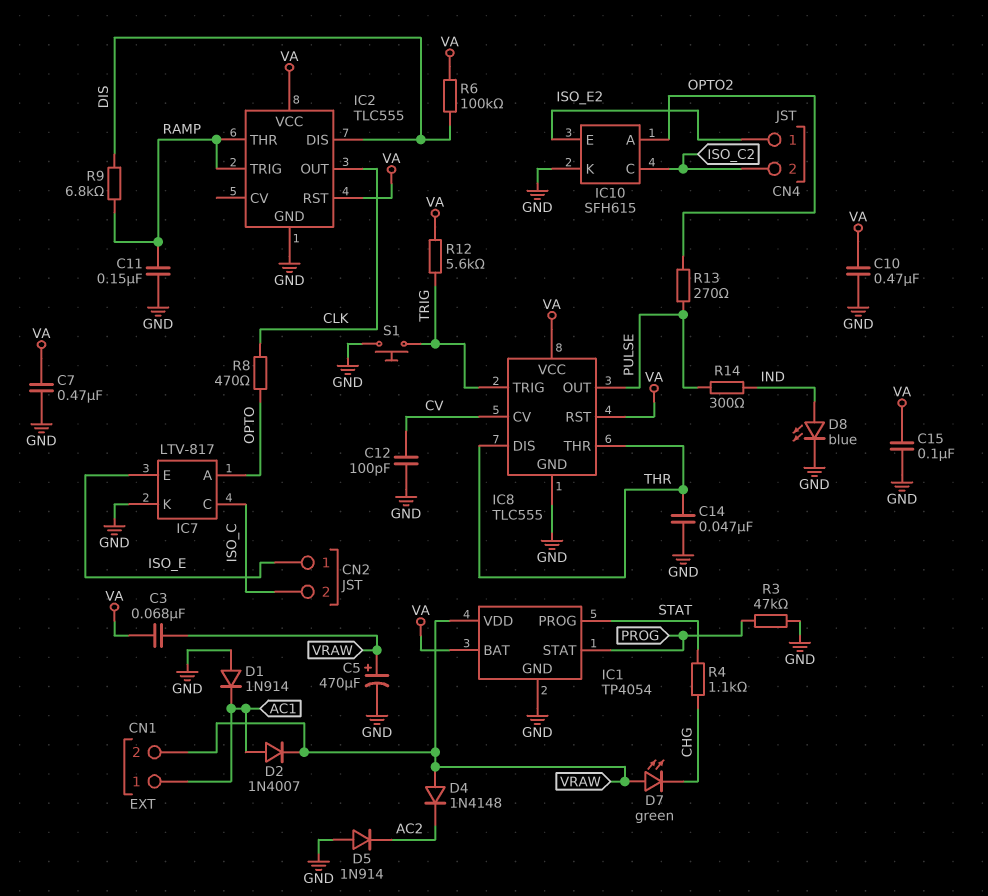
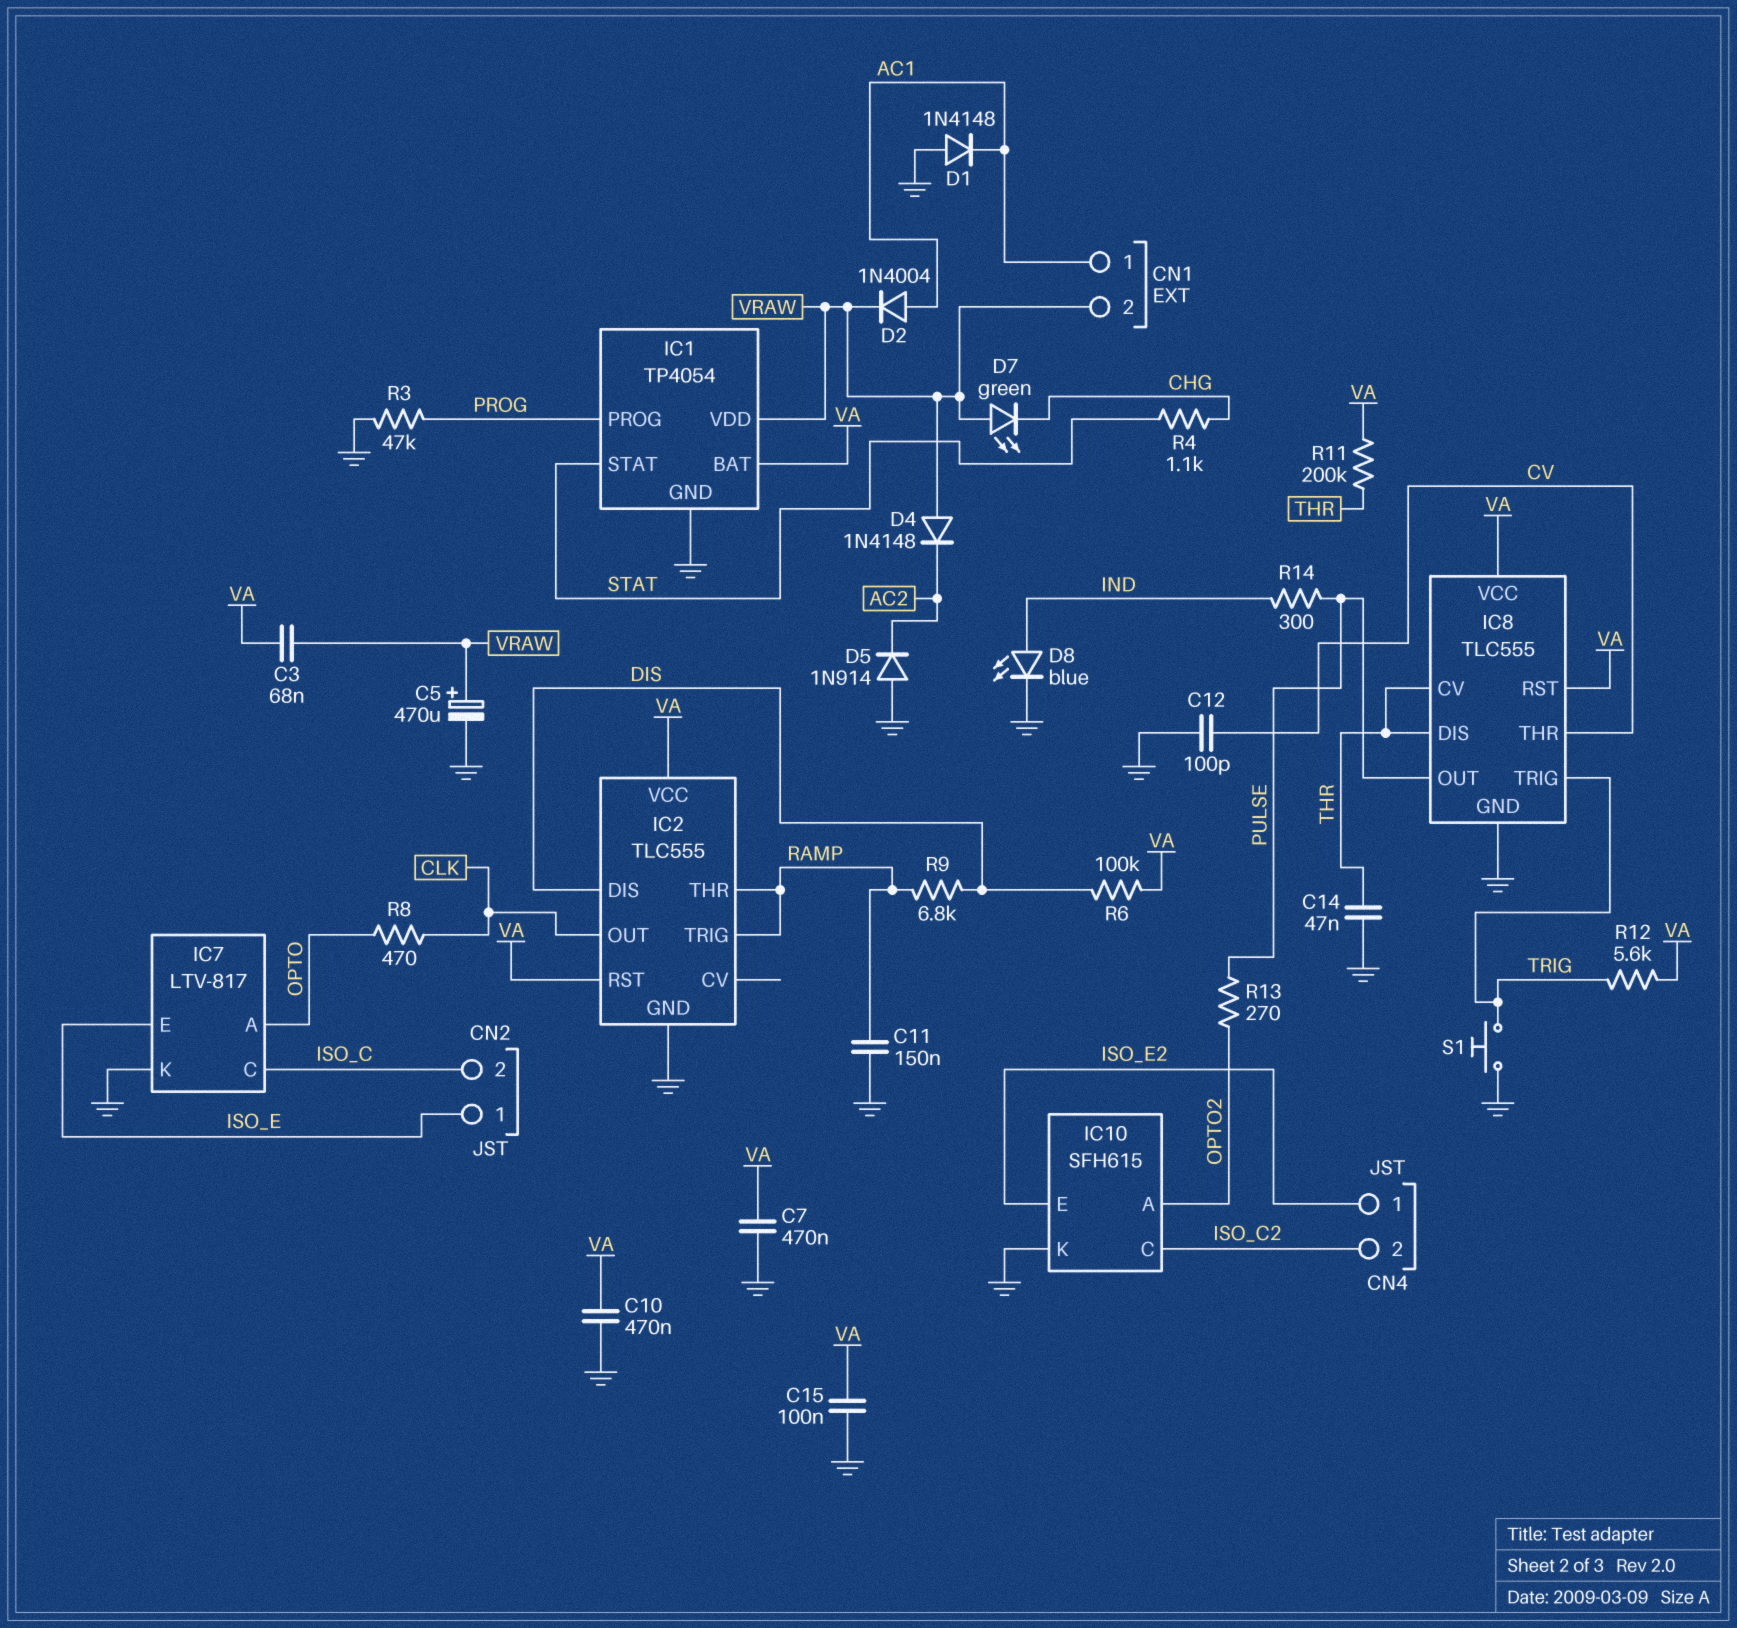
D1: diode 1N914 (A GND, K AC1) -> diode 1N4148 (A GND, K AC1)
D2: diode 1N4007 (A AC1, K VRAW) -> diode 1N4004 (A AC1, K VRAW)
IC1 pin PROG: STAT -> PROG
IC1 pin STAT: PROG -> STAT
IC8 pin CV: CV -> THR
IC8 pin THR: THR -> CV
R11: none -> 200k (THR, VA)

